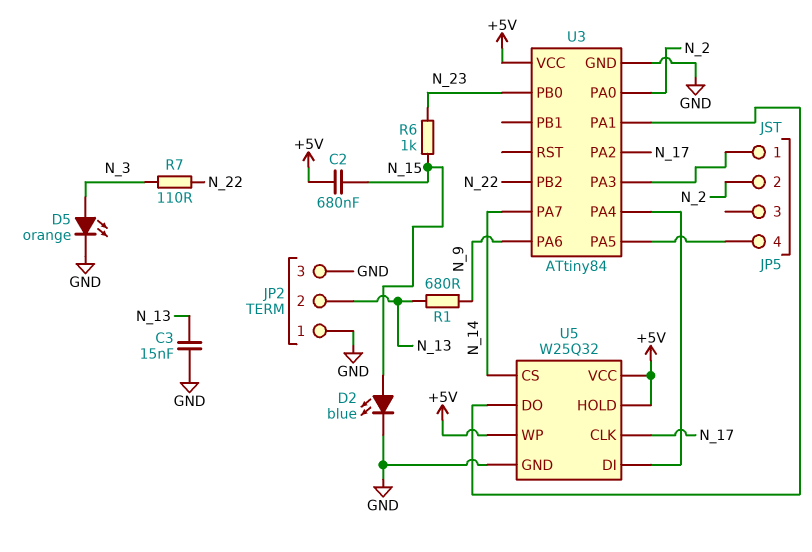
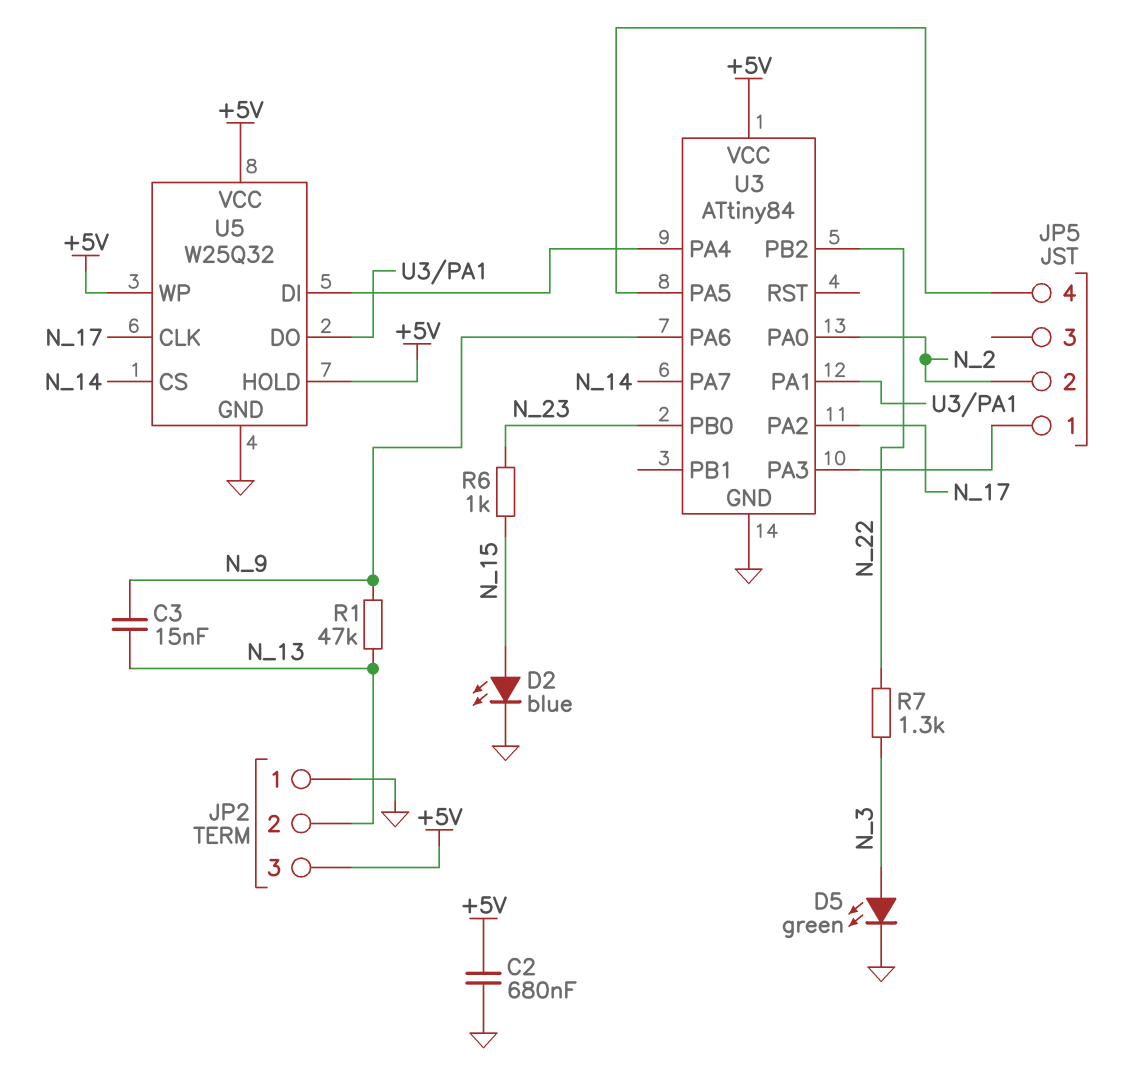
C2: 680nF (+5V, N_15) -> 680nF (+5V, GND)
C3: 15nF (GND, N_13) -> 15nF (N_9, N_13)
D5: LED orange (A N_3, K GND) -> LED green (A N_3, K GND)
JP2 pin 3: GND -> +5V
R1: 680 (N_9, N_13) -> 47k (N_9, N_13)
R7: 110 (N_3, N_22) -> 1.3k (N_3, N_22)

